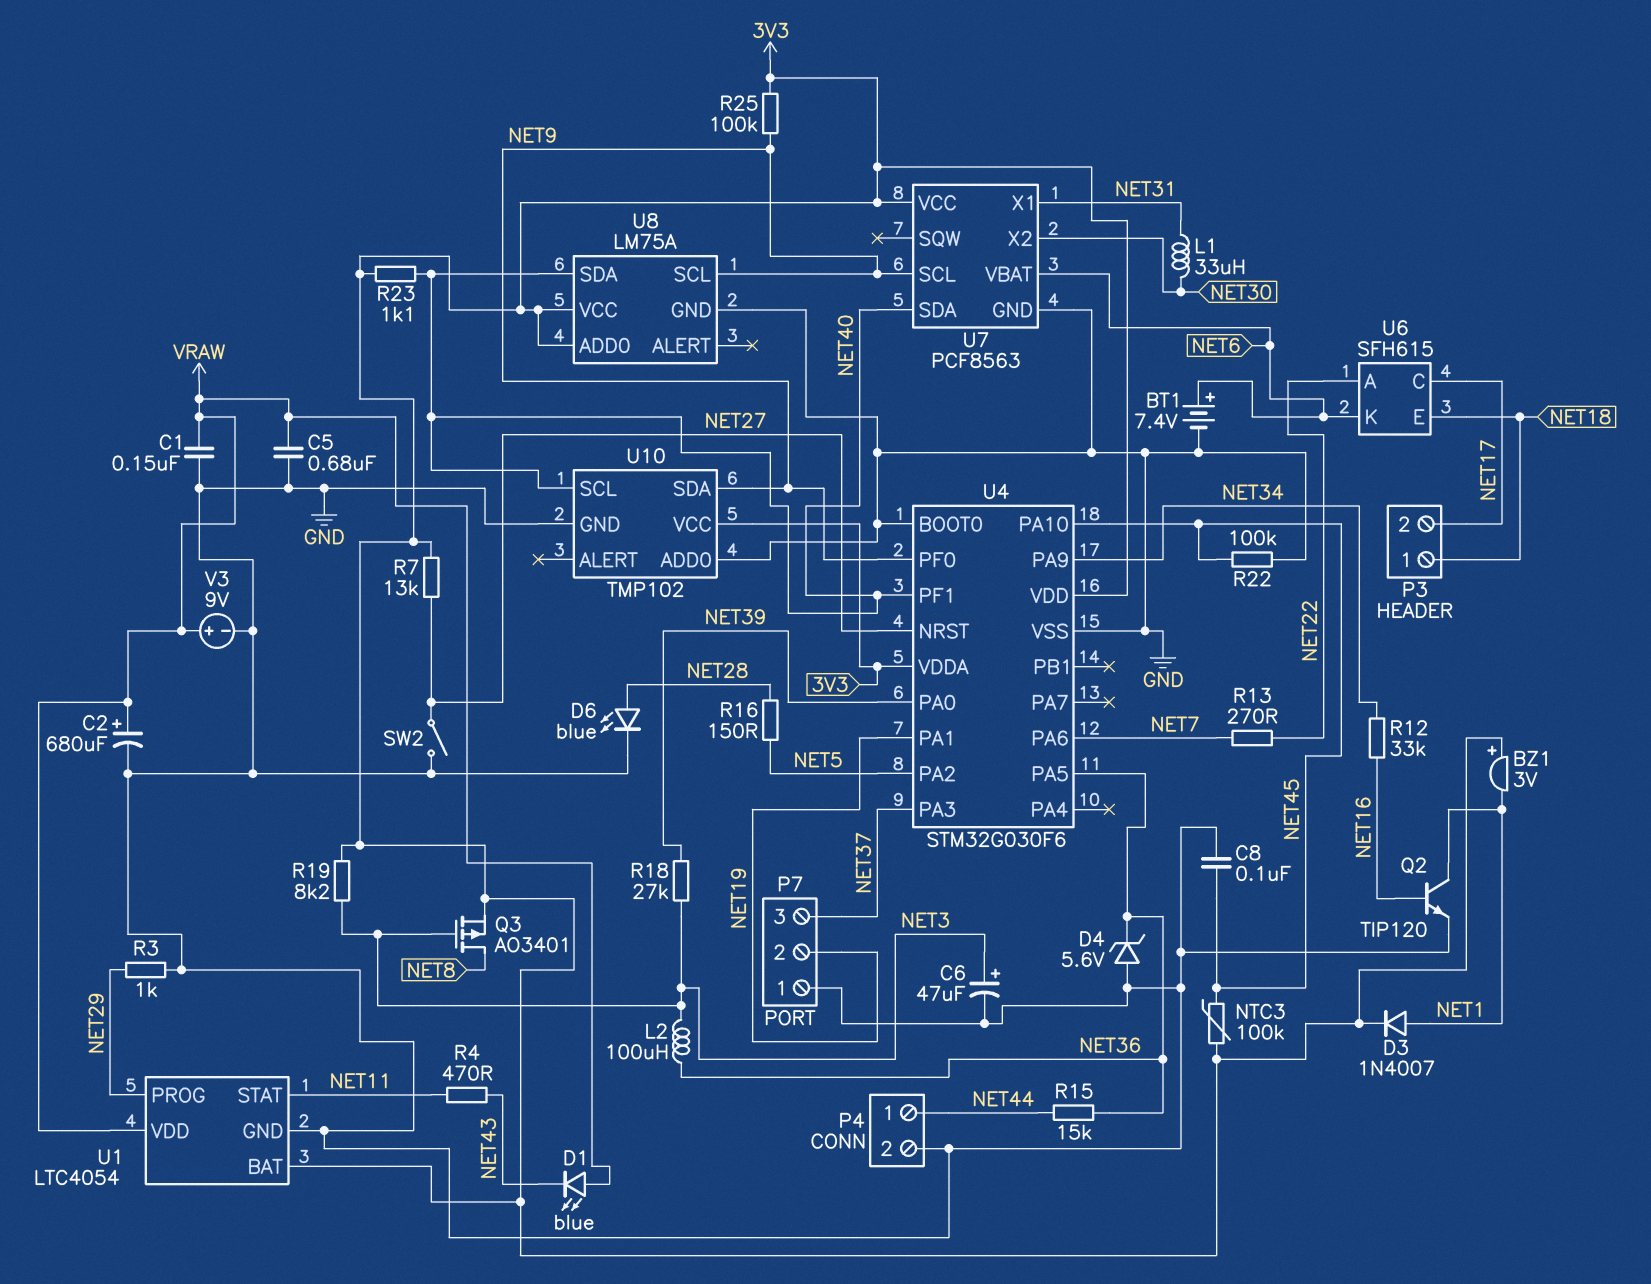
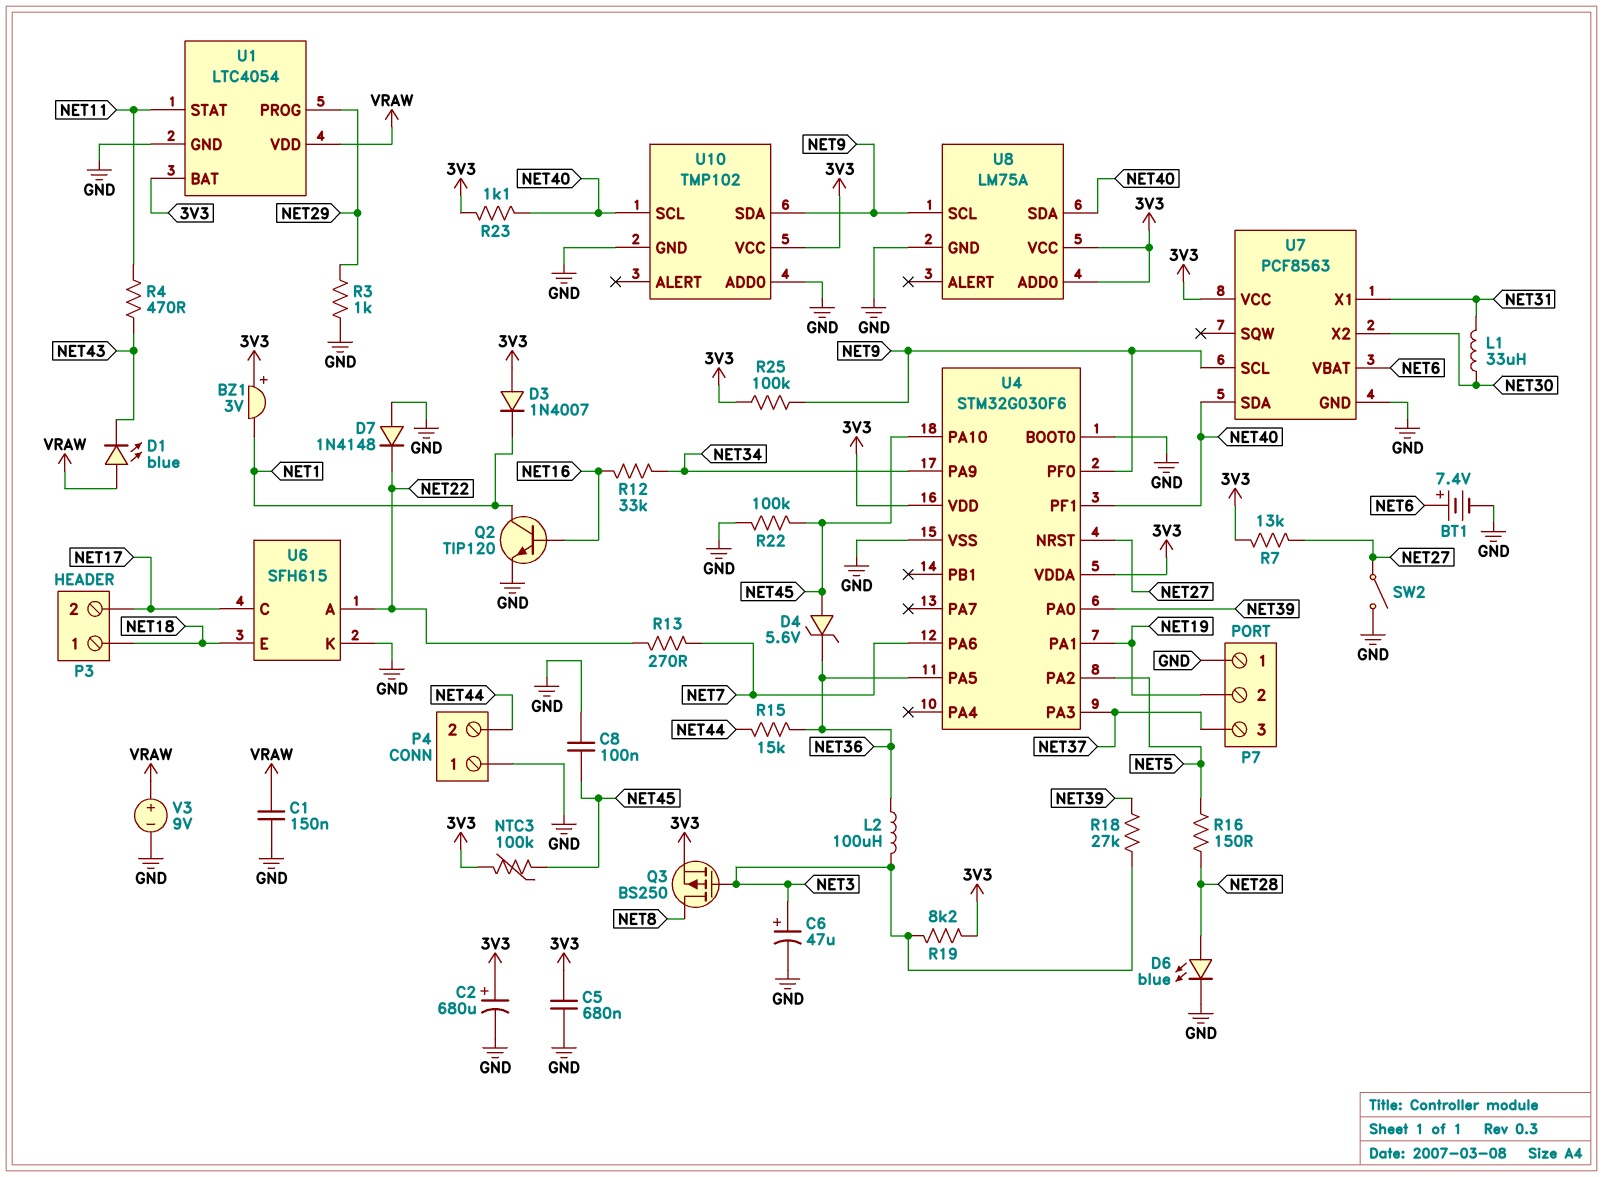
C2: 680uF (plus VRAW, minus GND) -> 680uF (plus 3V3, minus GND)
C5: 680nF (GND, VRAW) -> 680nF (3V3, GND)
D3: diode 1N4007 (A NET1, K 3V3) -> diode 1N4007 (A 3V3, K NET1)
D4: zener 5.6V (A GND, K NET36) -> zener 5.6V (A NET45, K NET36)
D7: none -> diode 1N4148 (A GND, K NET22)
P4 pin 1: NET44 -> GND
P4 pin 2: GND -> NET44
Q3: PMOS AO3401 (G NET3, D NET8, S 3V3) -> PMOS BS250 (G NET3, D NET8, S 3V3)
U6 pin K: NET6 -> GND

